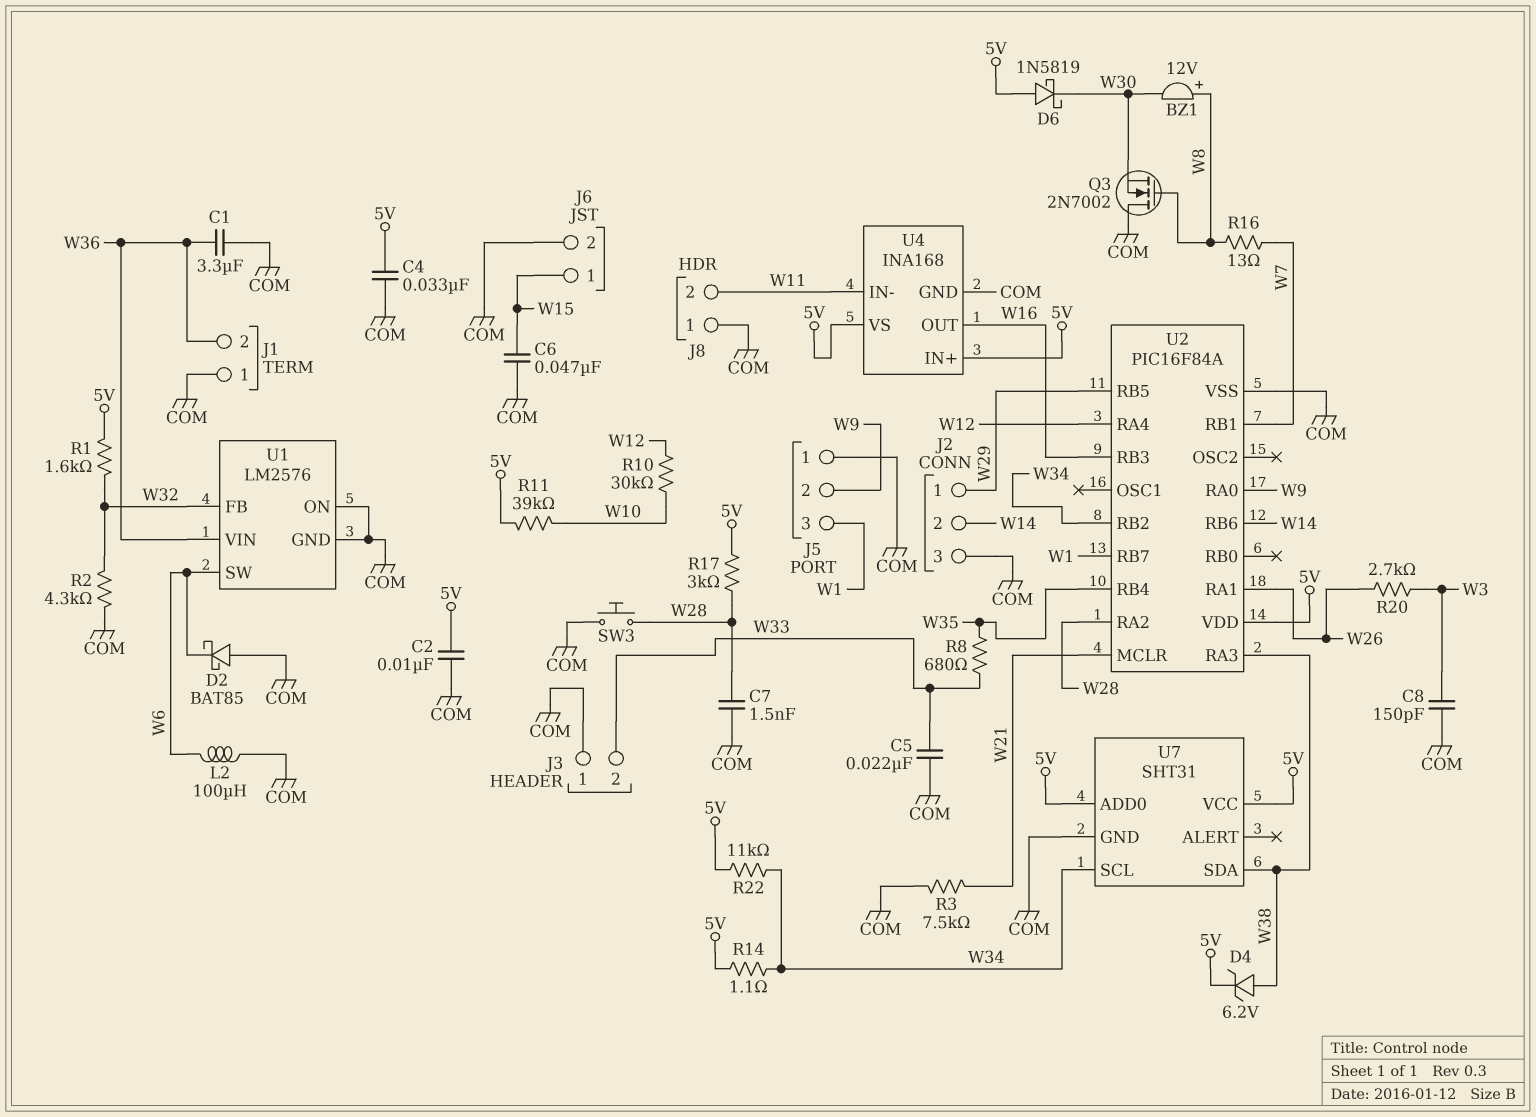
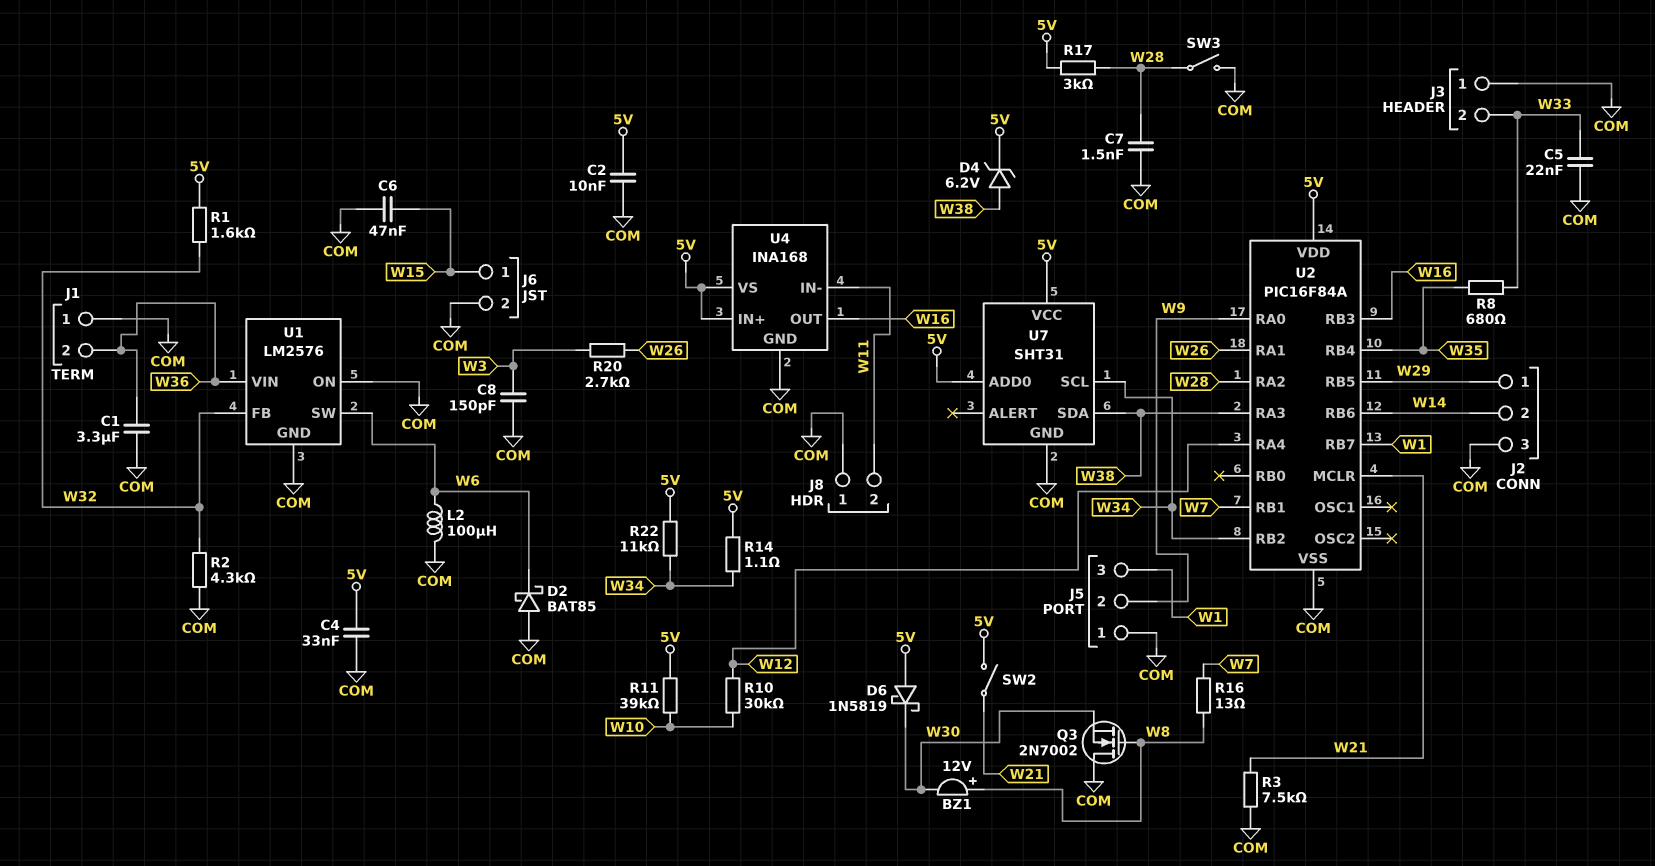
SW2: none -> switch (5V, W21)
SW3: button (COM, W28) -> switch (COM, W28)

